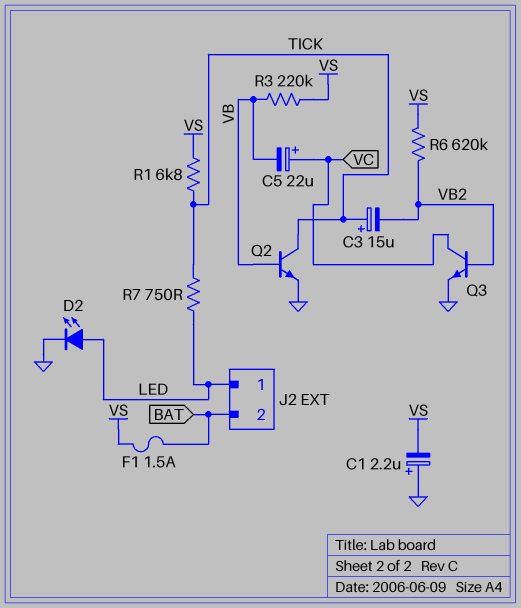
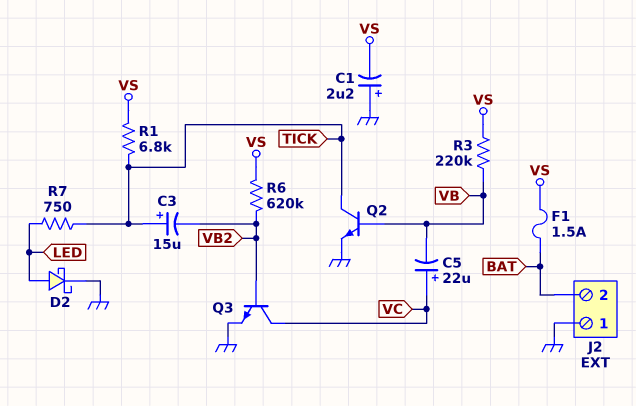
D2: LED (A LED, K GND) -> schottky (A LED, K GND)
J2 pin 1: LED -> GND

